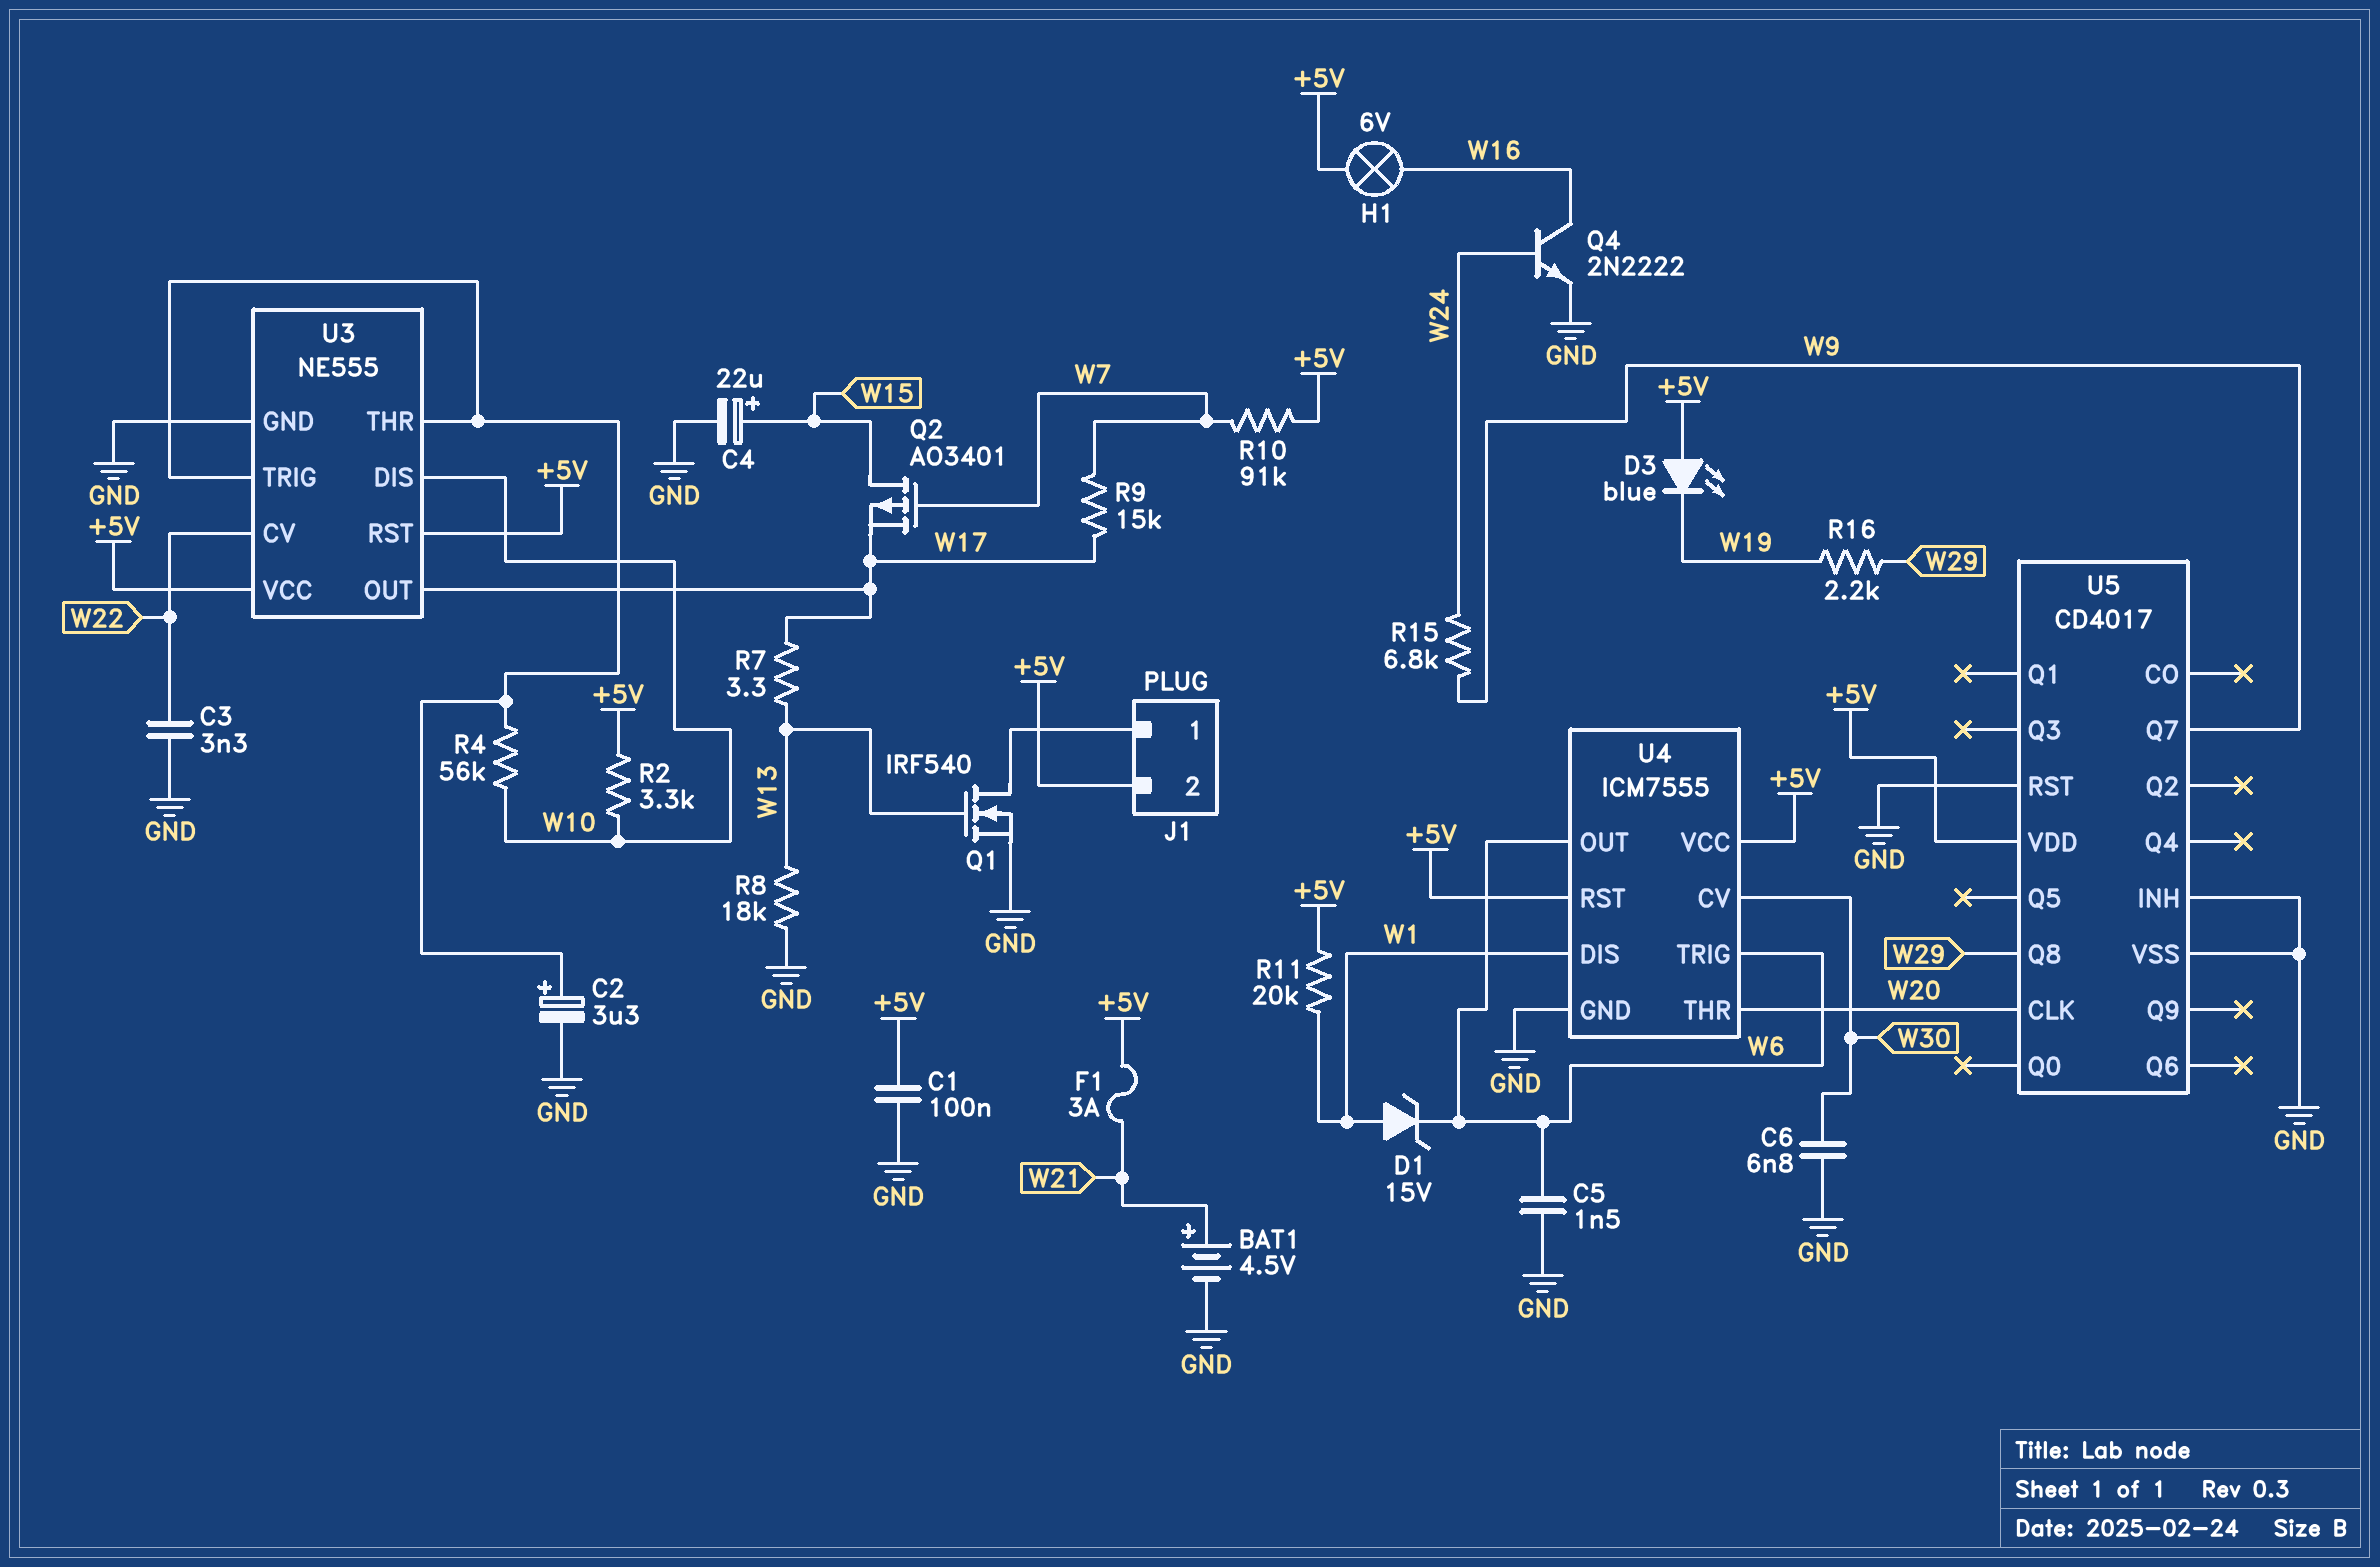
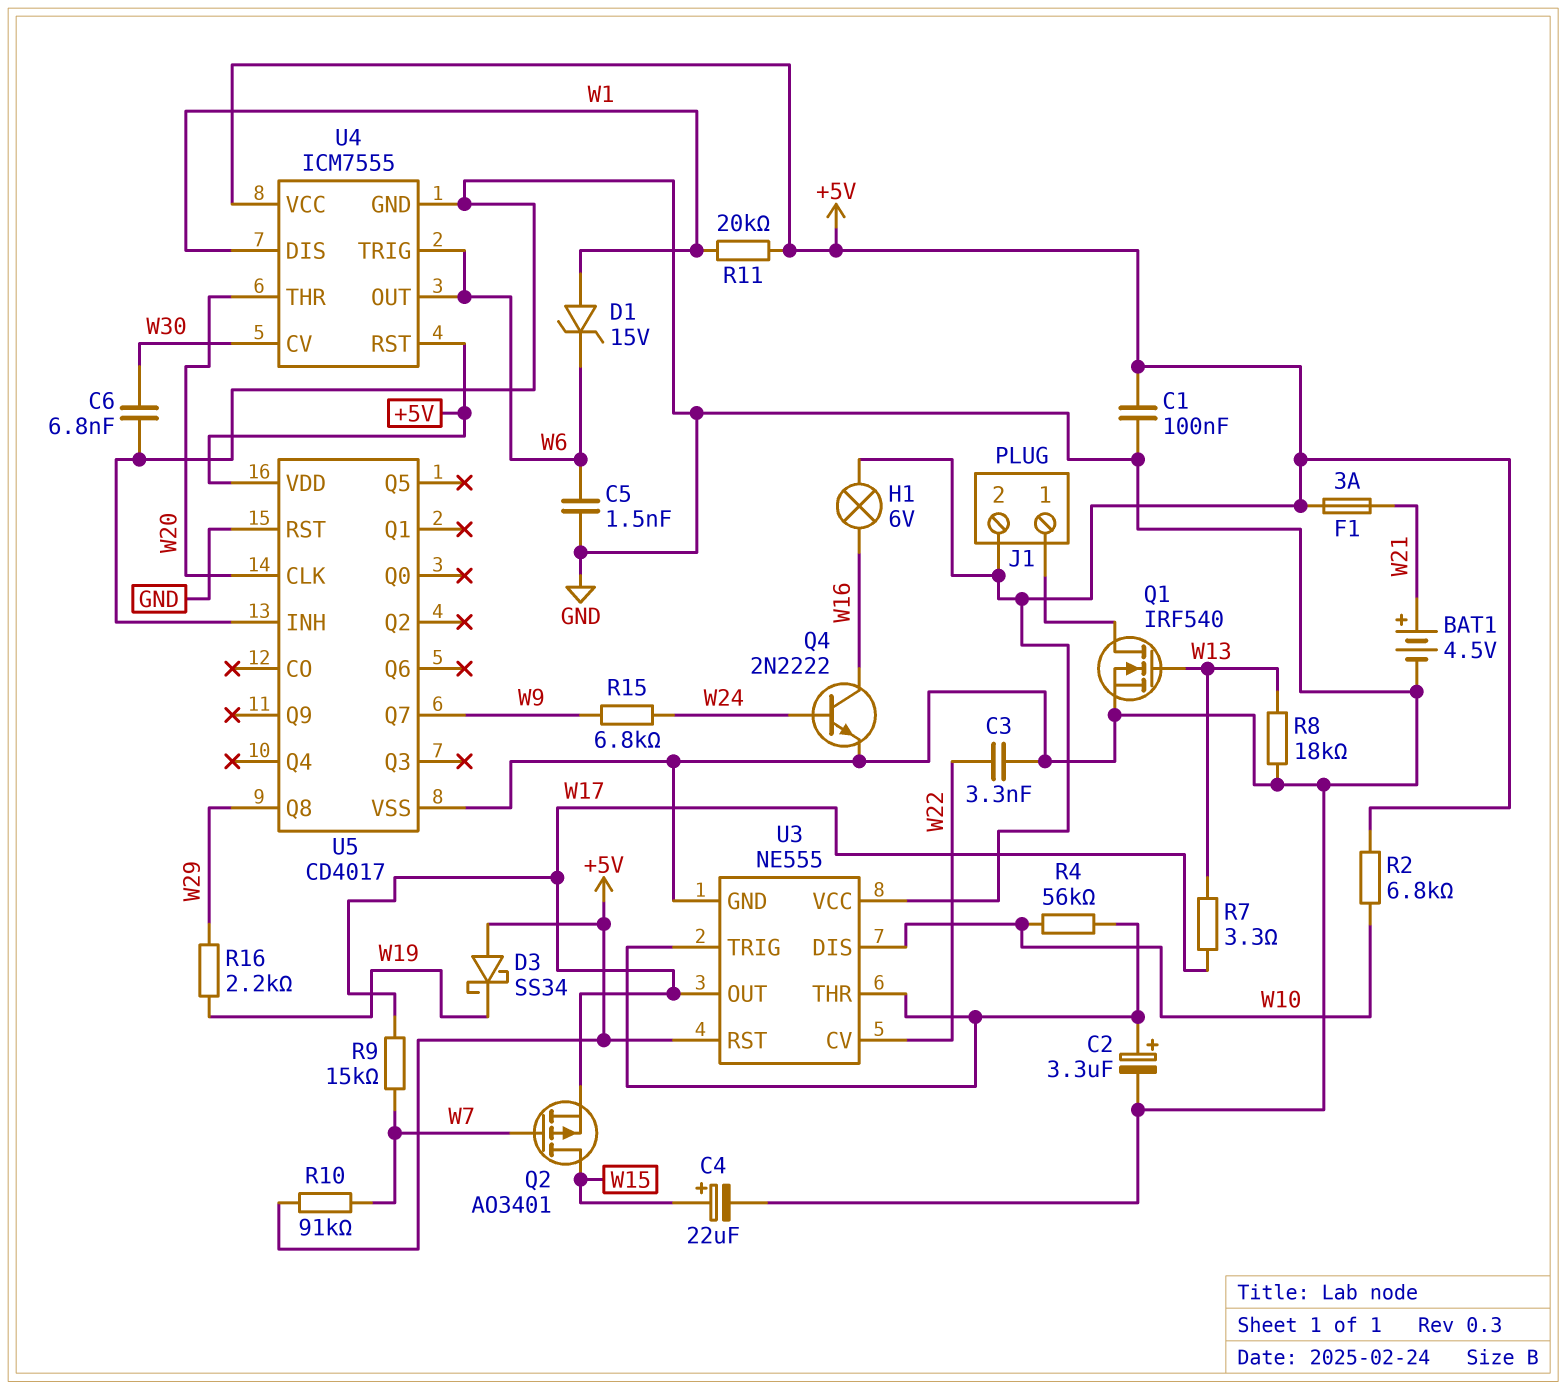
D3: LED blue (A +5V, K W19) -> schottky SS34 (A +5V, K W19)
R2: 3.3k (+5V, W10) -> 6.8k (+5V, W10)

